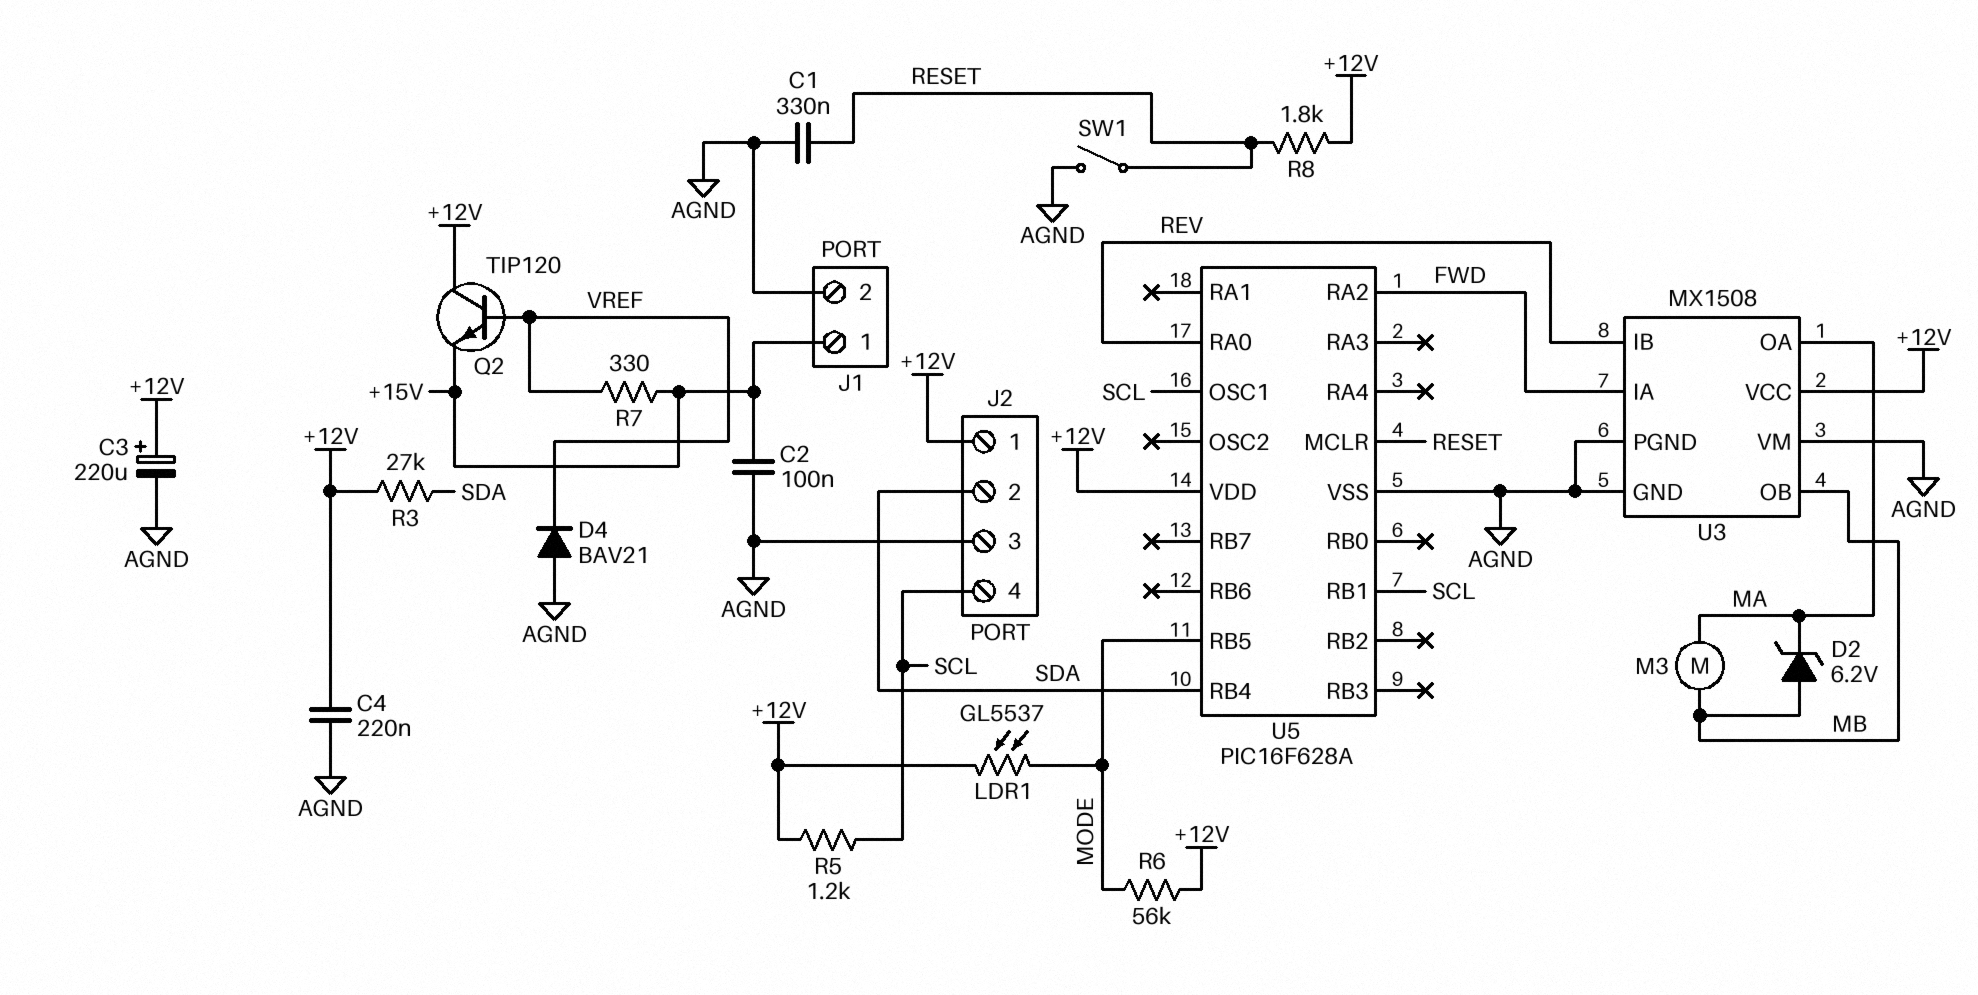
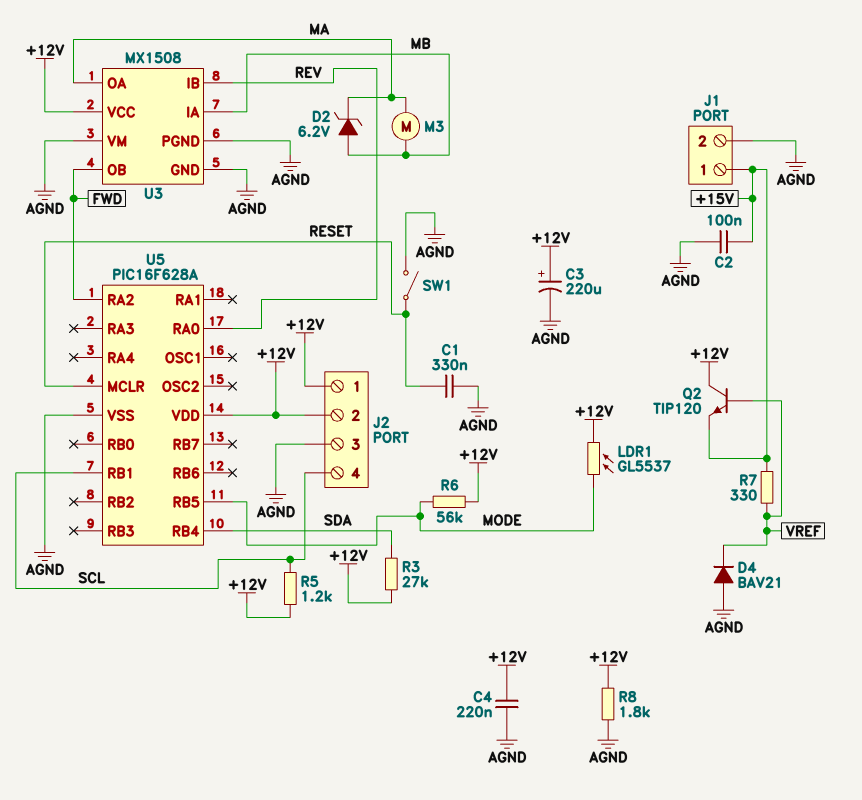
J2 pin 2: SDA -> +12V
R8: 1.8k (+12V, RESET) -> 1.8k (+12V, AGND)
U3 pin IA: FWD -> MB
U3 pin OB: MB -> FWD
U5 pin OSC1: SCL -> none

